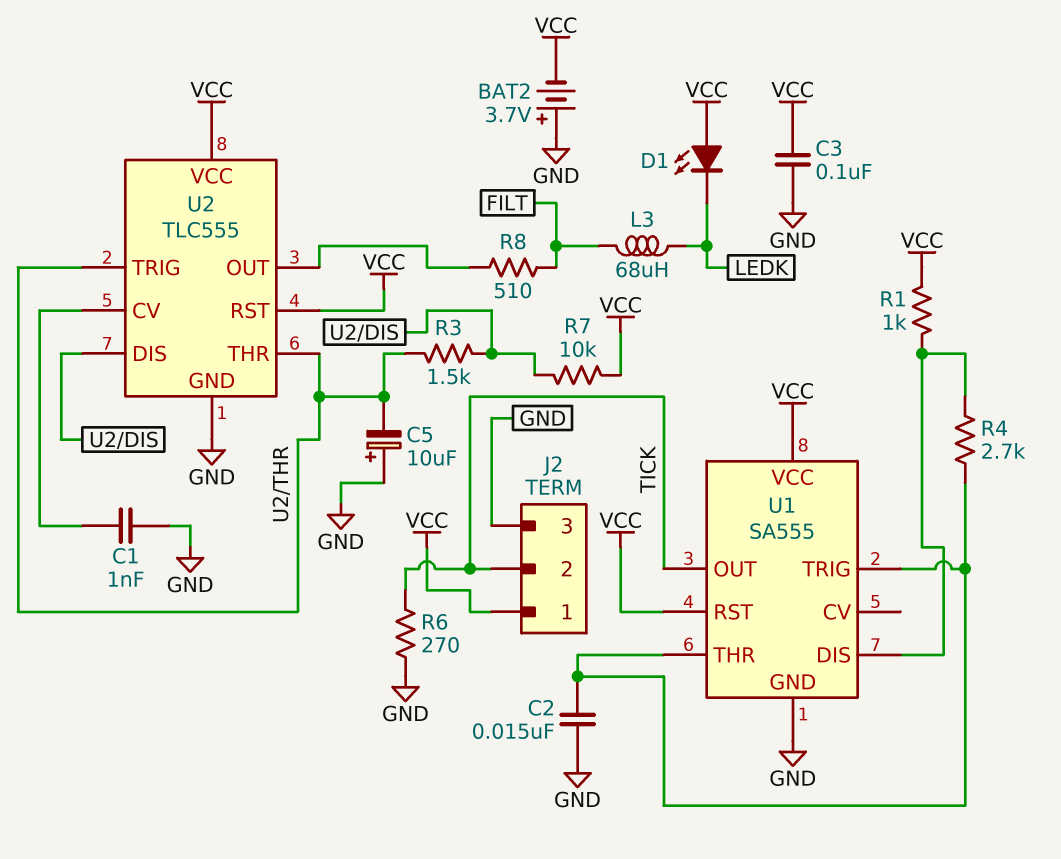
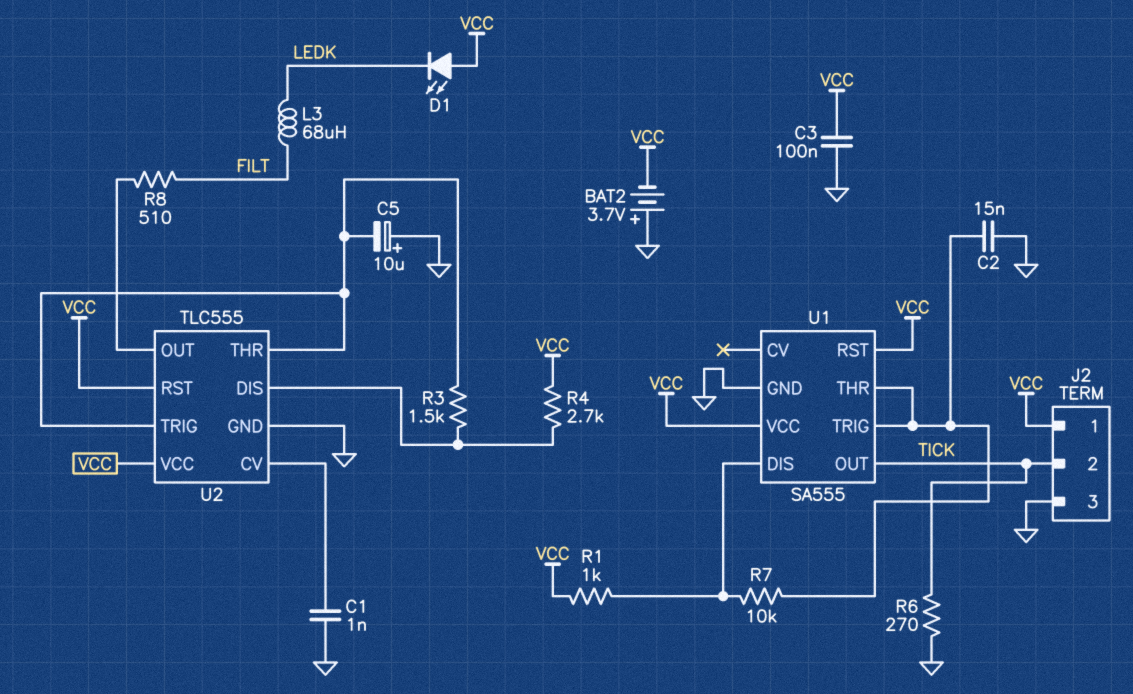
R4: 2.7k (U1/DIS, U1/THR) -> 2.7k (U2/DIS, VCC)
R7: 10k (U2/DIS, VCC) -> 10k (U1/DIS, U1/THR)

